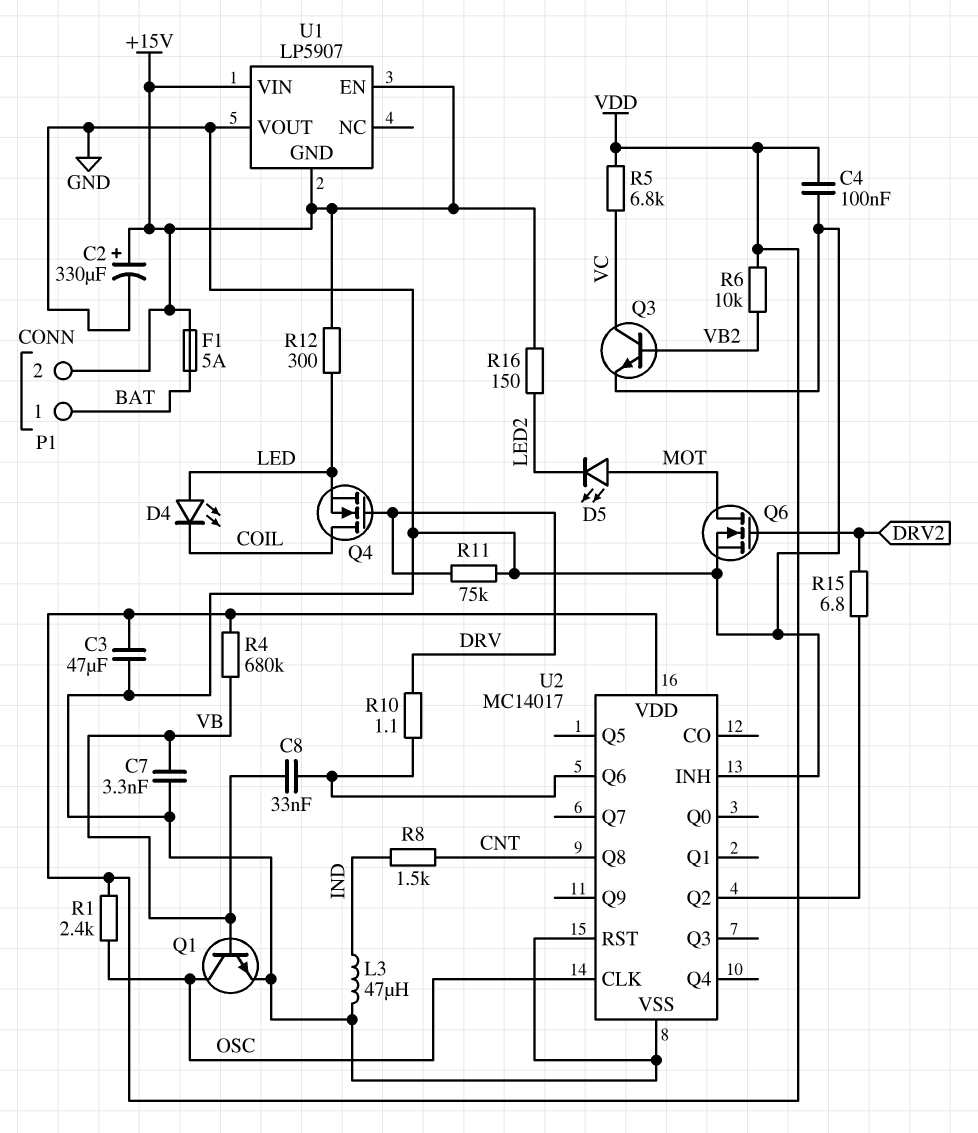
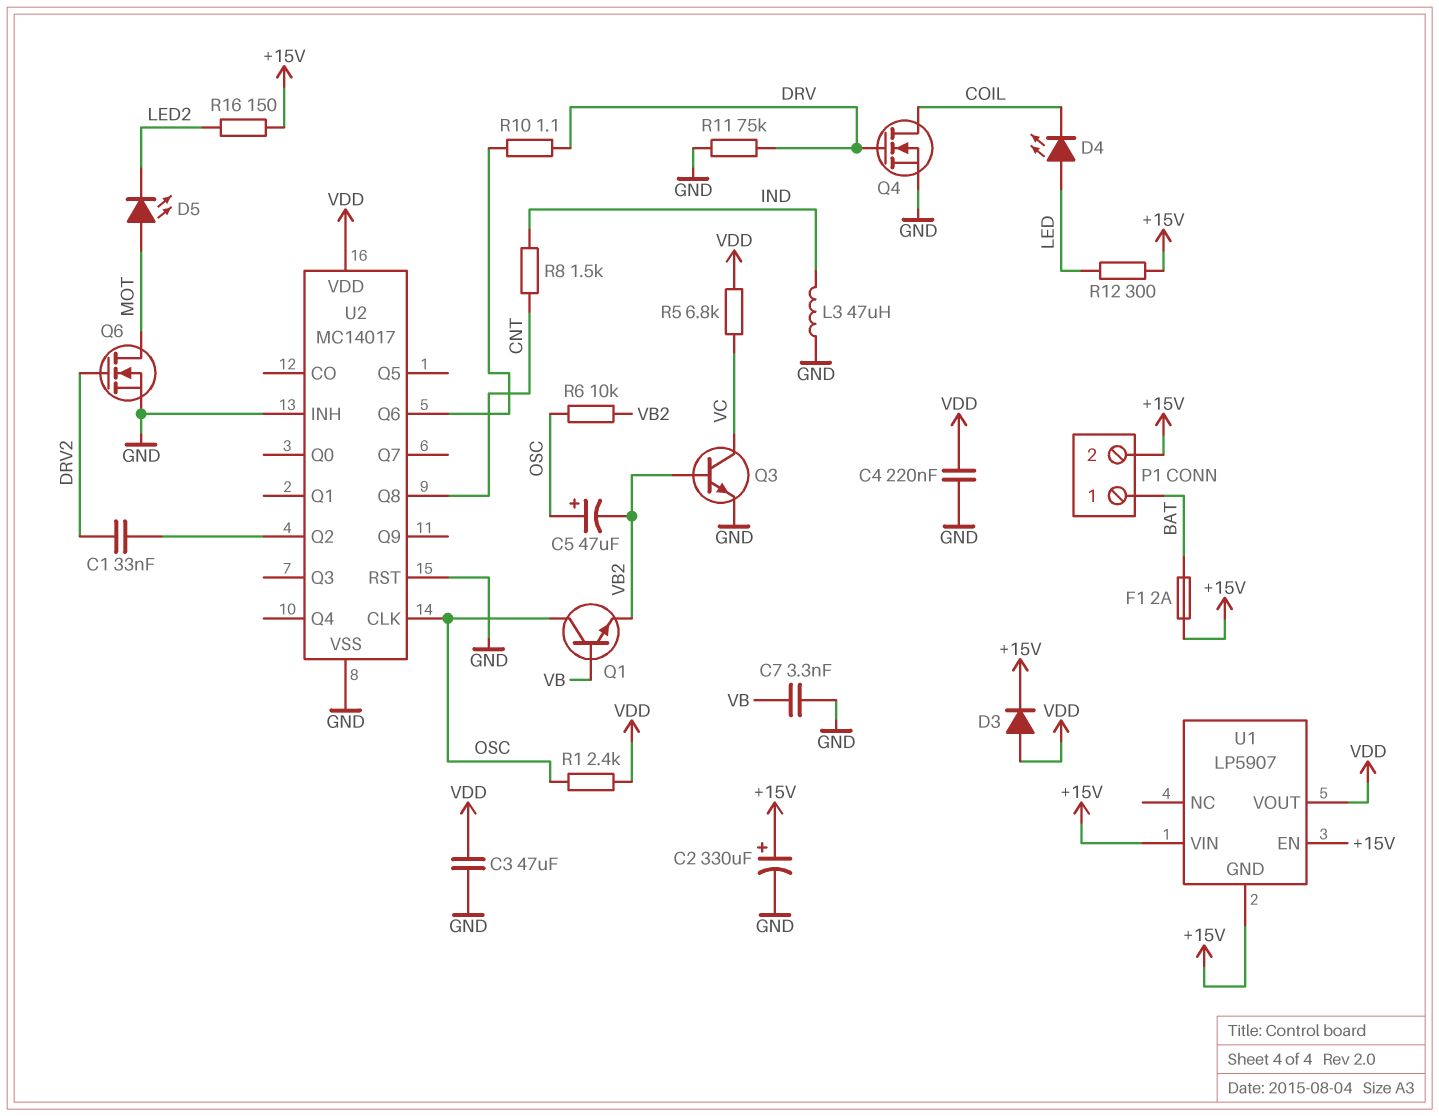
C1: none -> 33nF (DRV2, U2/Q2)
C4: 100nF (GND, VDD) -> 220nF (GND, VDD)
C5: none -> 47uF (plus OSC, minus VB2)
C8: 33nF (U2/Q6, VB) -> none
D3: none -> diode (A VDD, K +15V)
F1: 5A (+15V, BAT) -> 2A (+15V, BAT)
Q1: NPN (B VB, C OSC, E GND) -> NPN (B VB, C OSC, E VB2)
Q4: NMOS (G DRV, D COIL, S LED) -> NMOS (G DRV, D COIL, S GND)
R4: 680k (VB, VDD) -> none
R6: 10k (VB2, VDD) -> 10k (OSC, VB2)
R15: 6.8 (DRV2, U2/Q2) -> none
U1 pin VOUT: GND -> VDD

